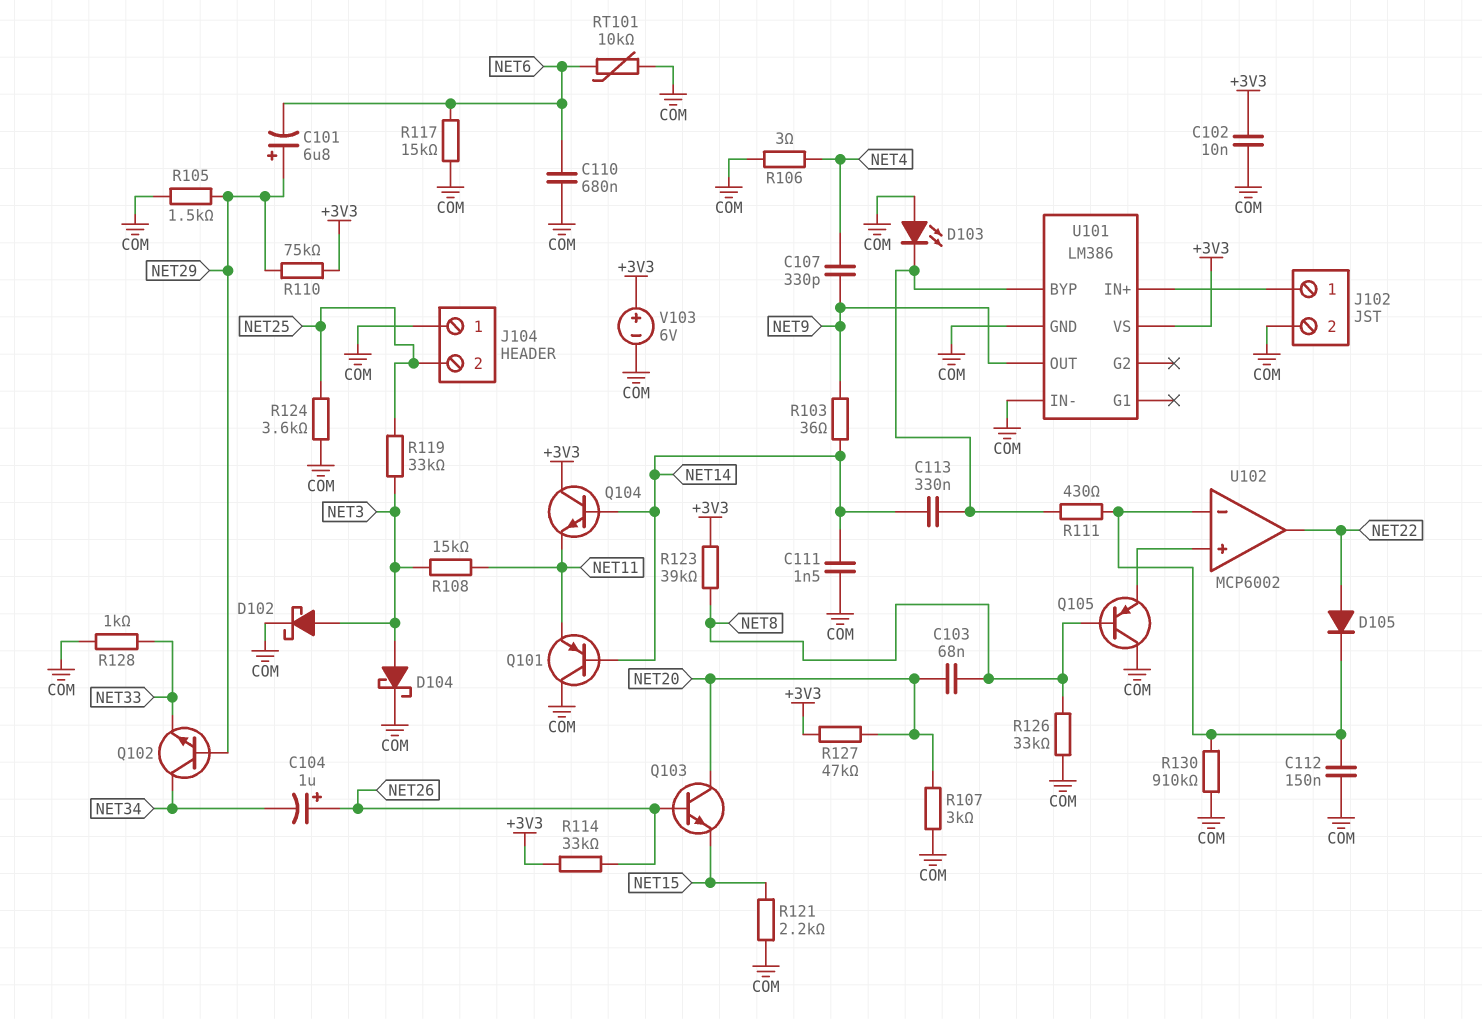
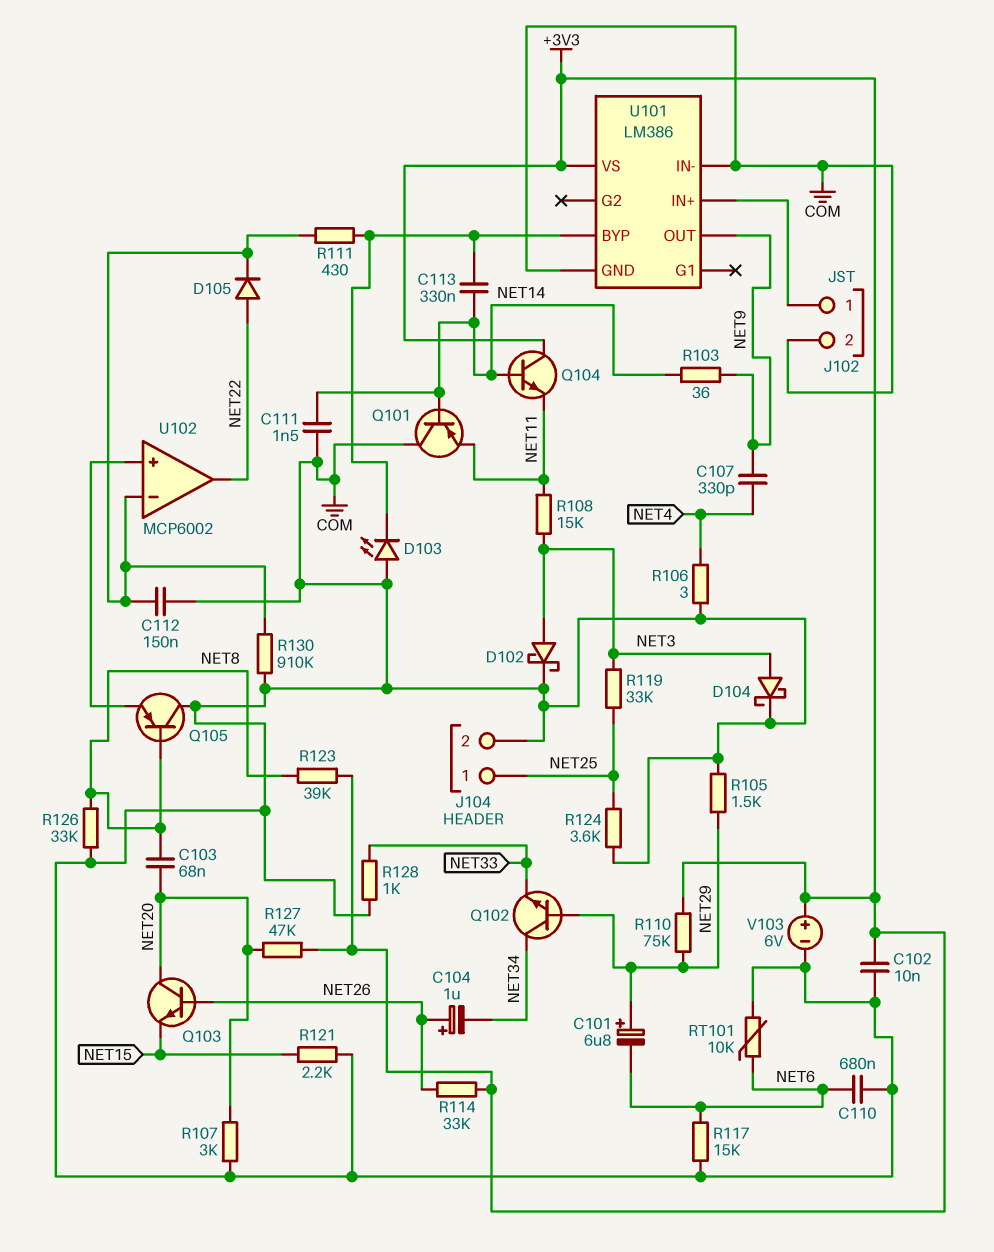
J104 pin 1: COM -> NET25
J104 pin 2: NET25 -> COM

